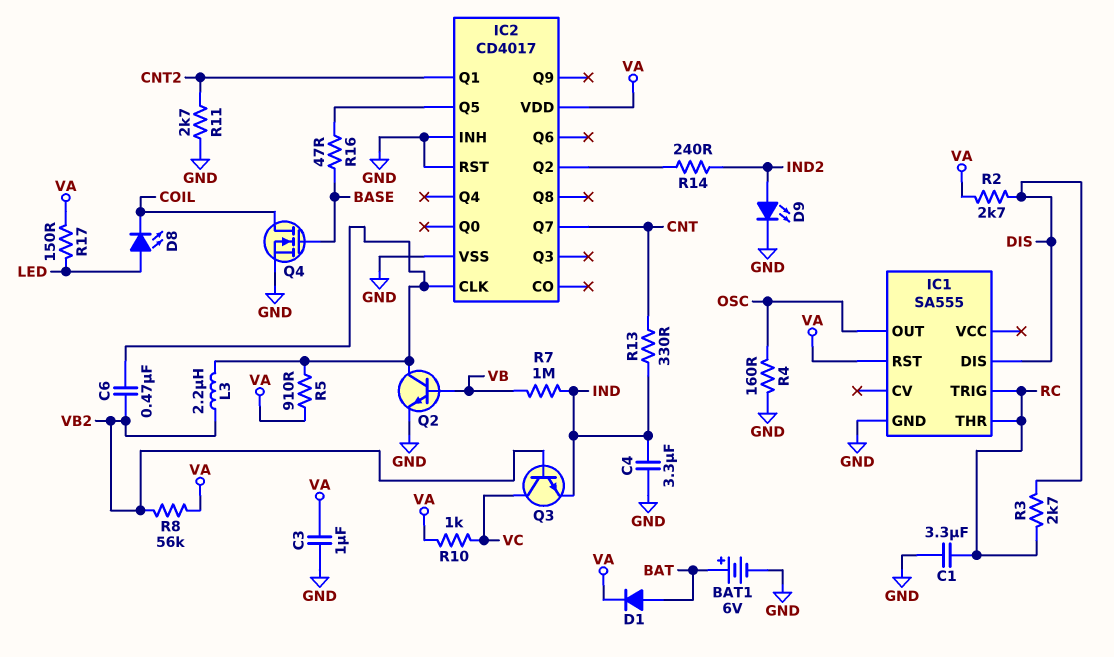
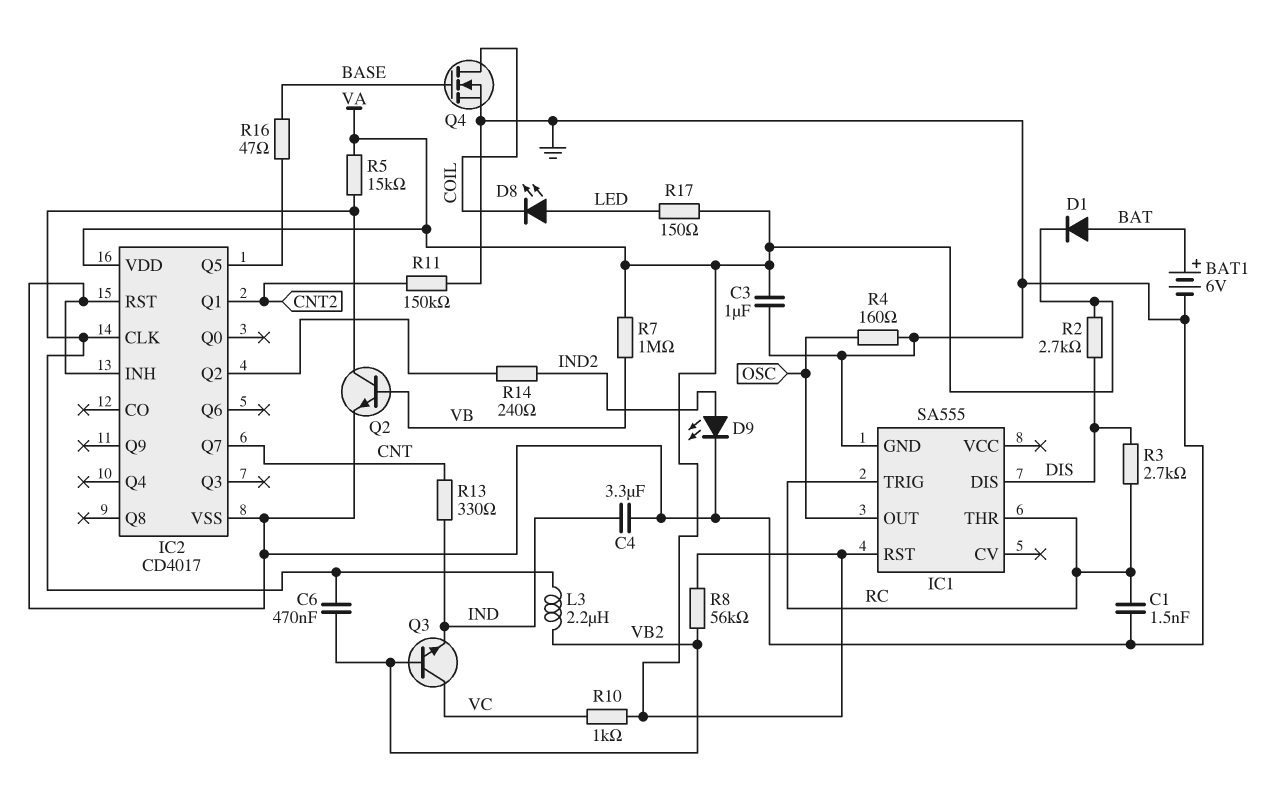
C1: 3.3uF (GND, RC) -> 1.5nF (GND, RC)
R5: 910 (IC2/CLK, VA) -> 15k (IC2/CLK, VA)
R7: 1M (IND, VB) -> 1M (VA, VB)
R11: 2.7k (CNT2, GND) -> 150k (CNT2, GND)

